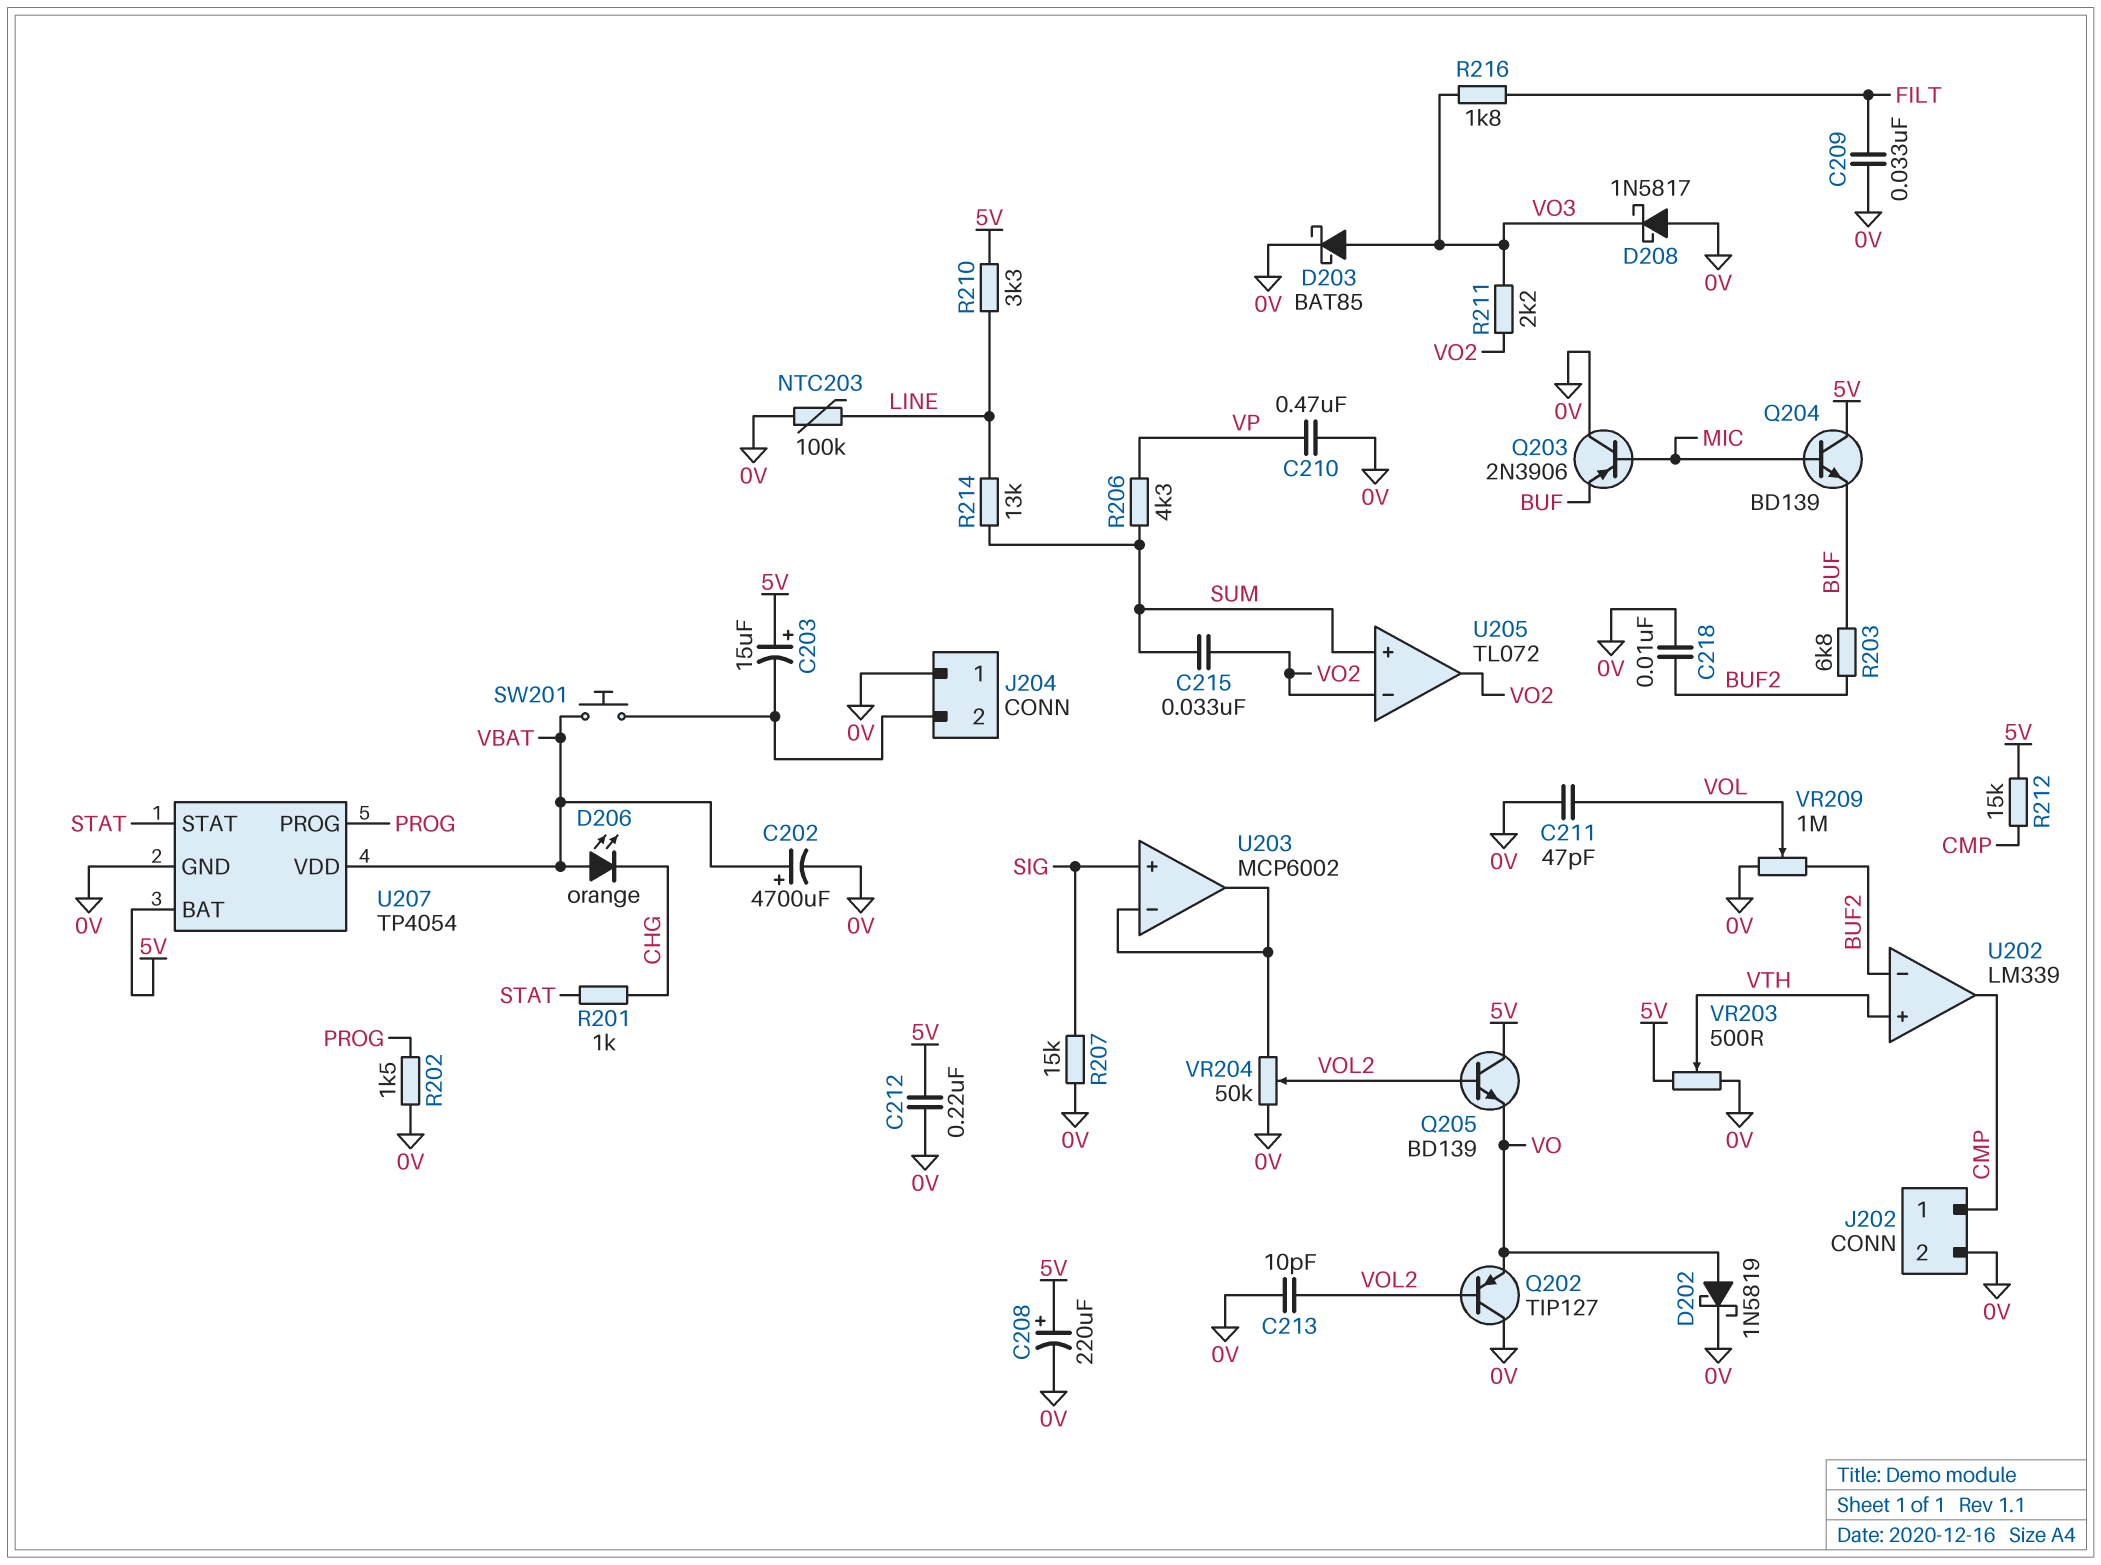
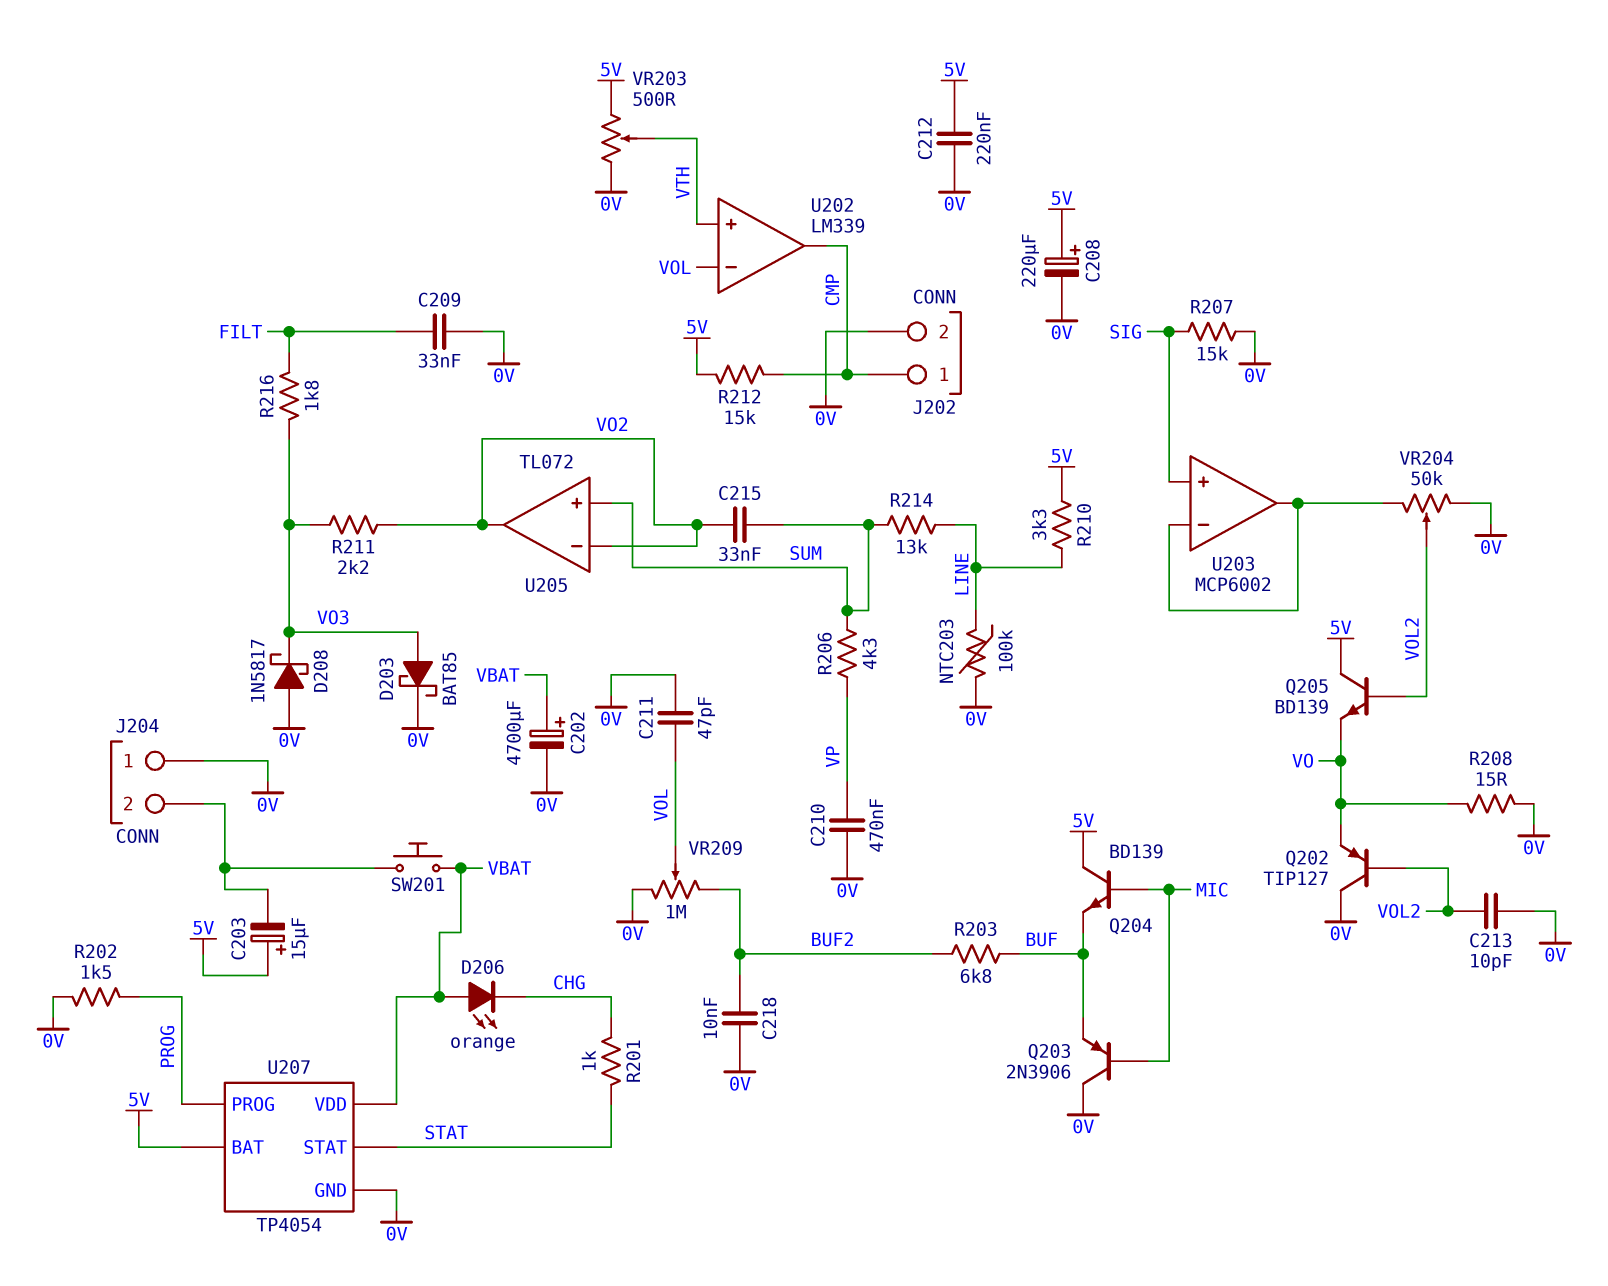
D202: schottky 1N5819 (A VO, K 0V) -> none
R208: none -> 15 (0V, VO)
U202 pin in-: BUF2 -> VOL

